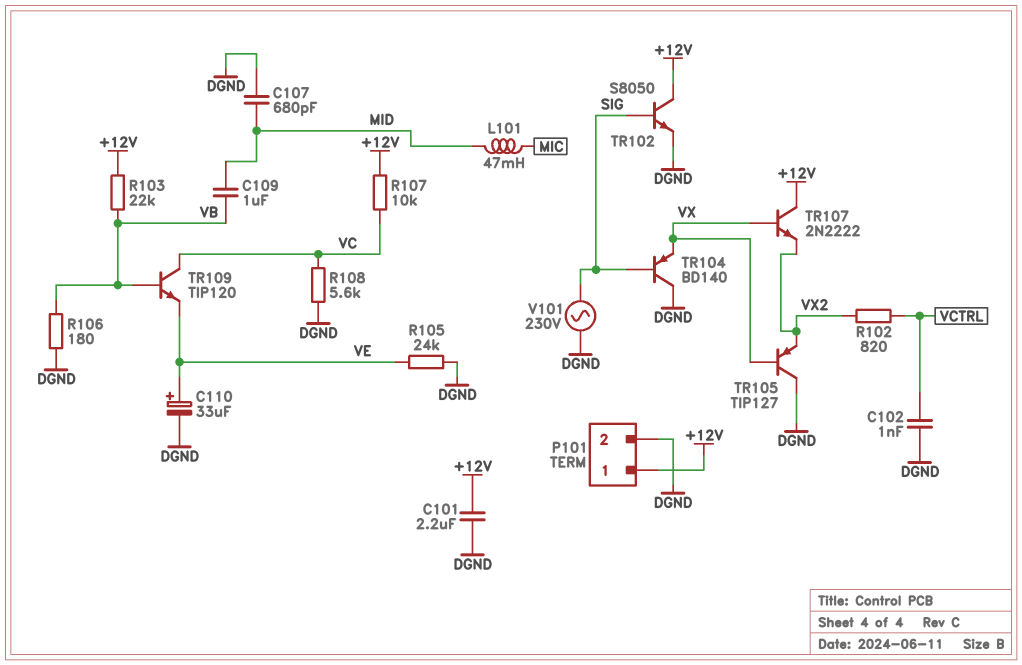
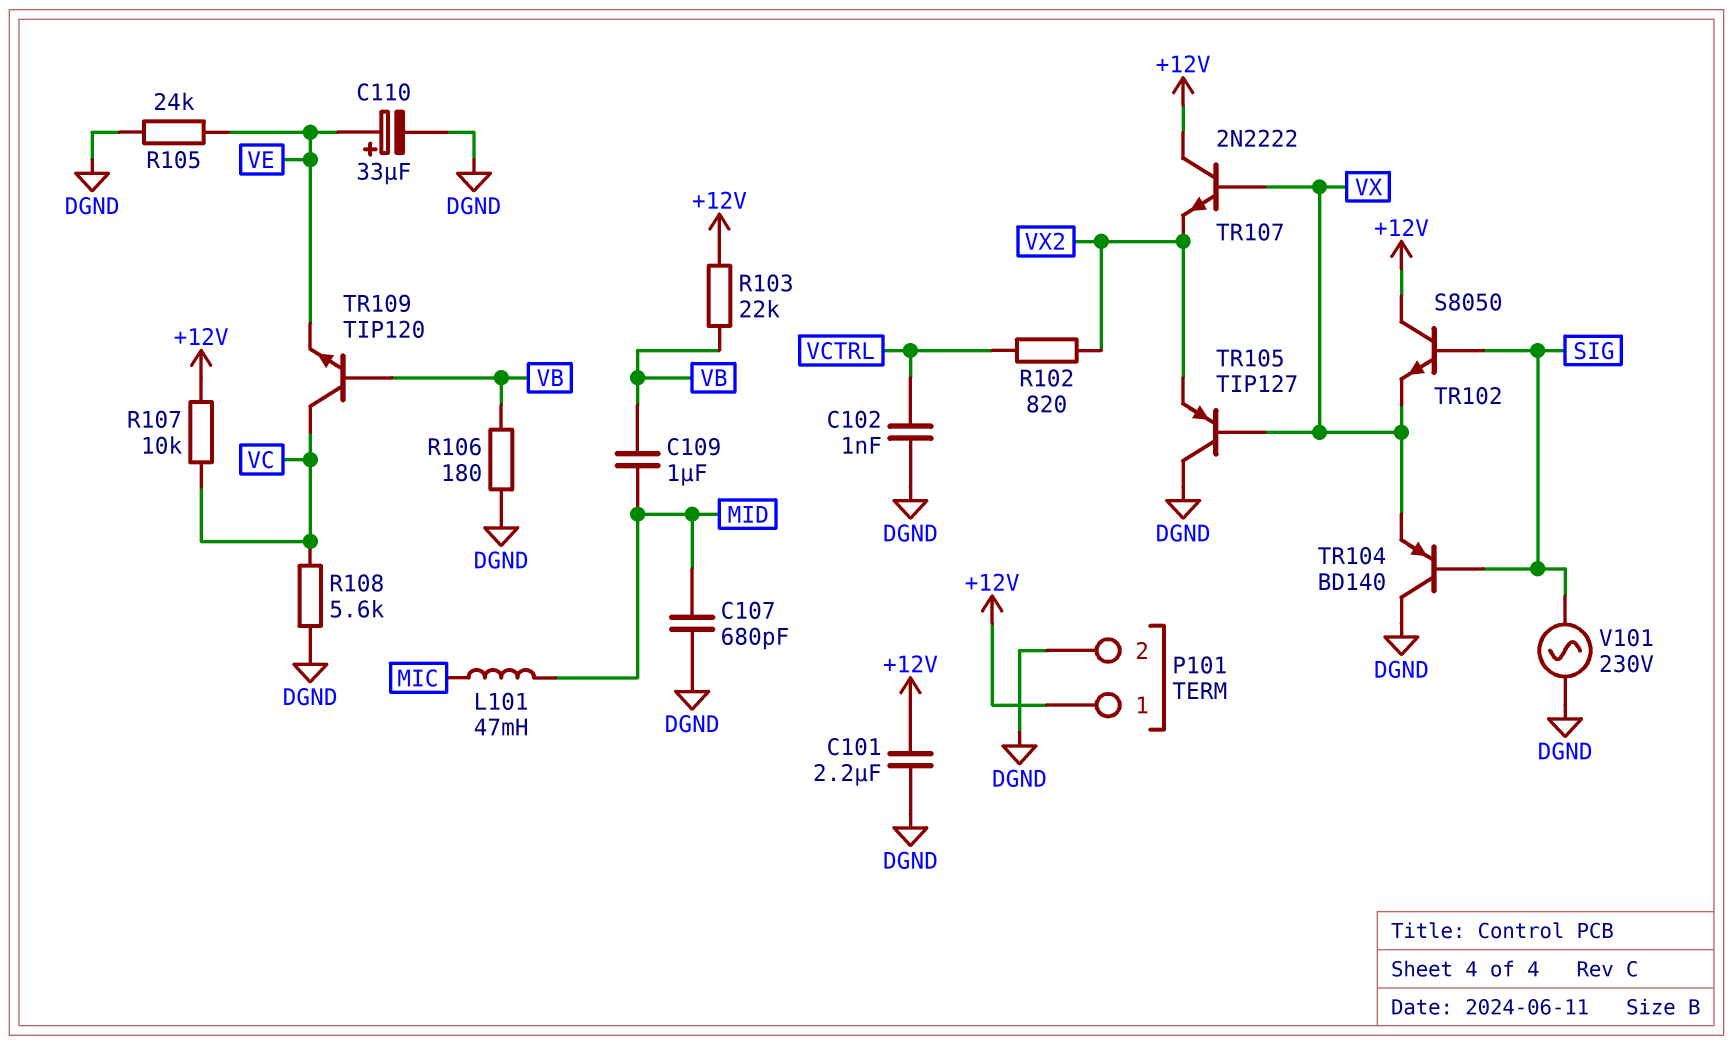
TR102: NPN S8050 (B SIG, C +12V, E DGND) -> NPN S8050 (B SIG, C +12V, E VX)

